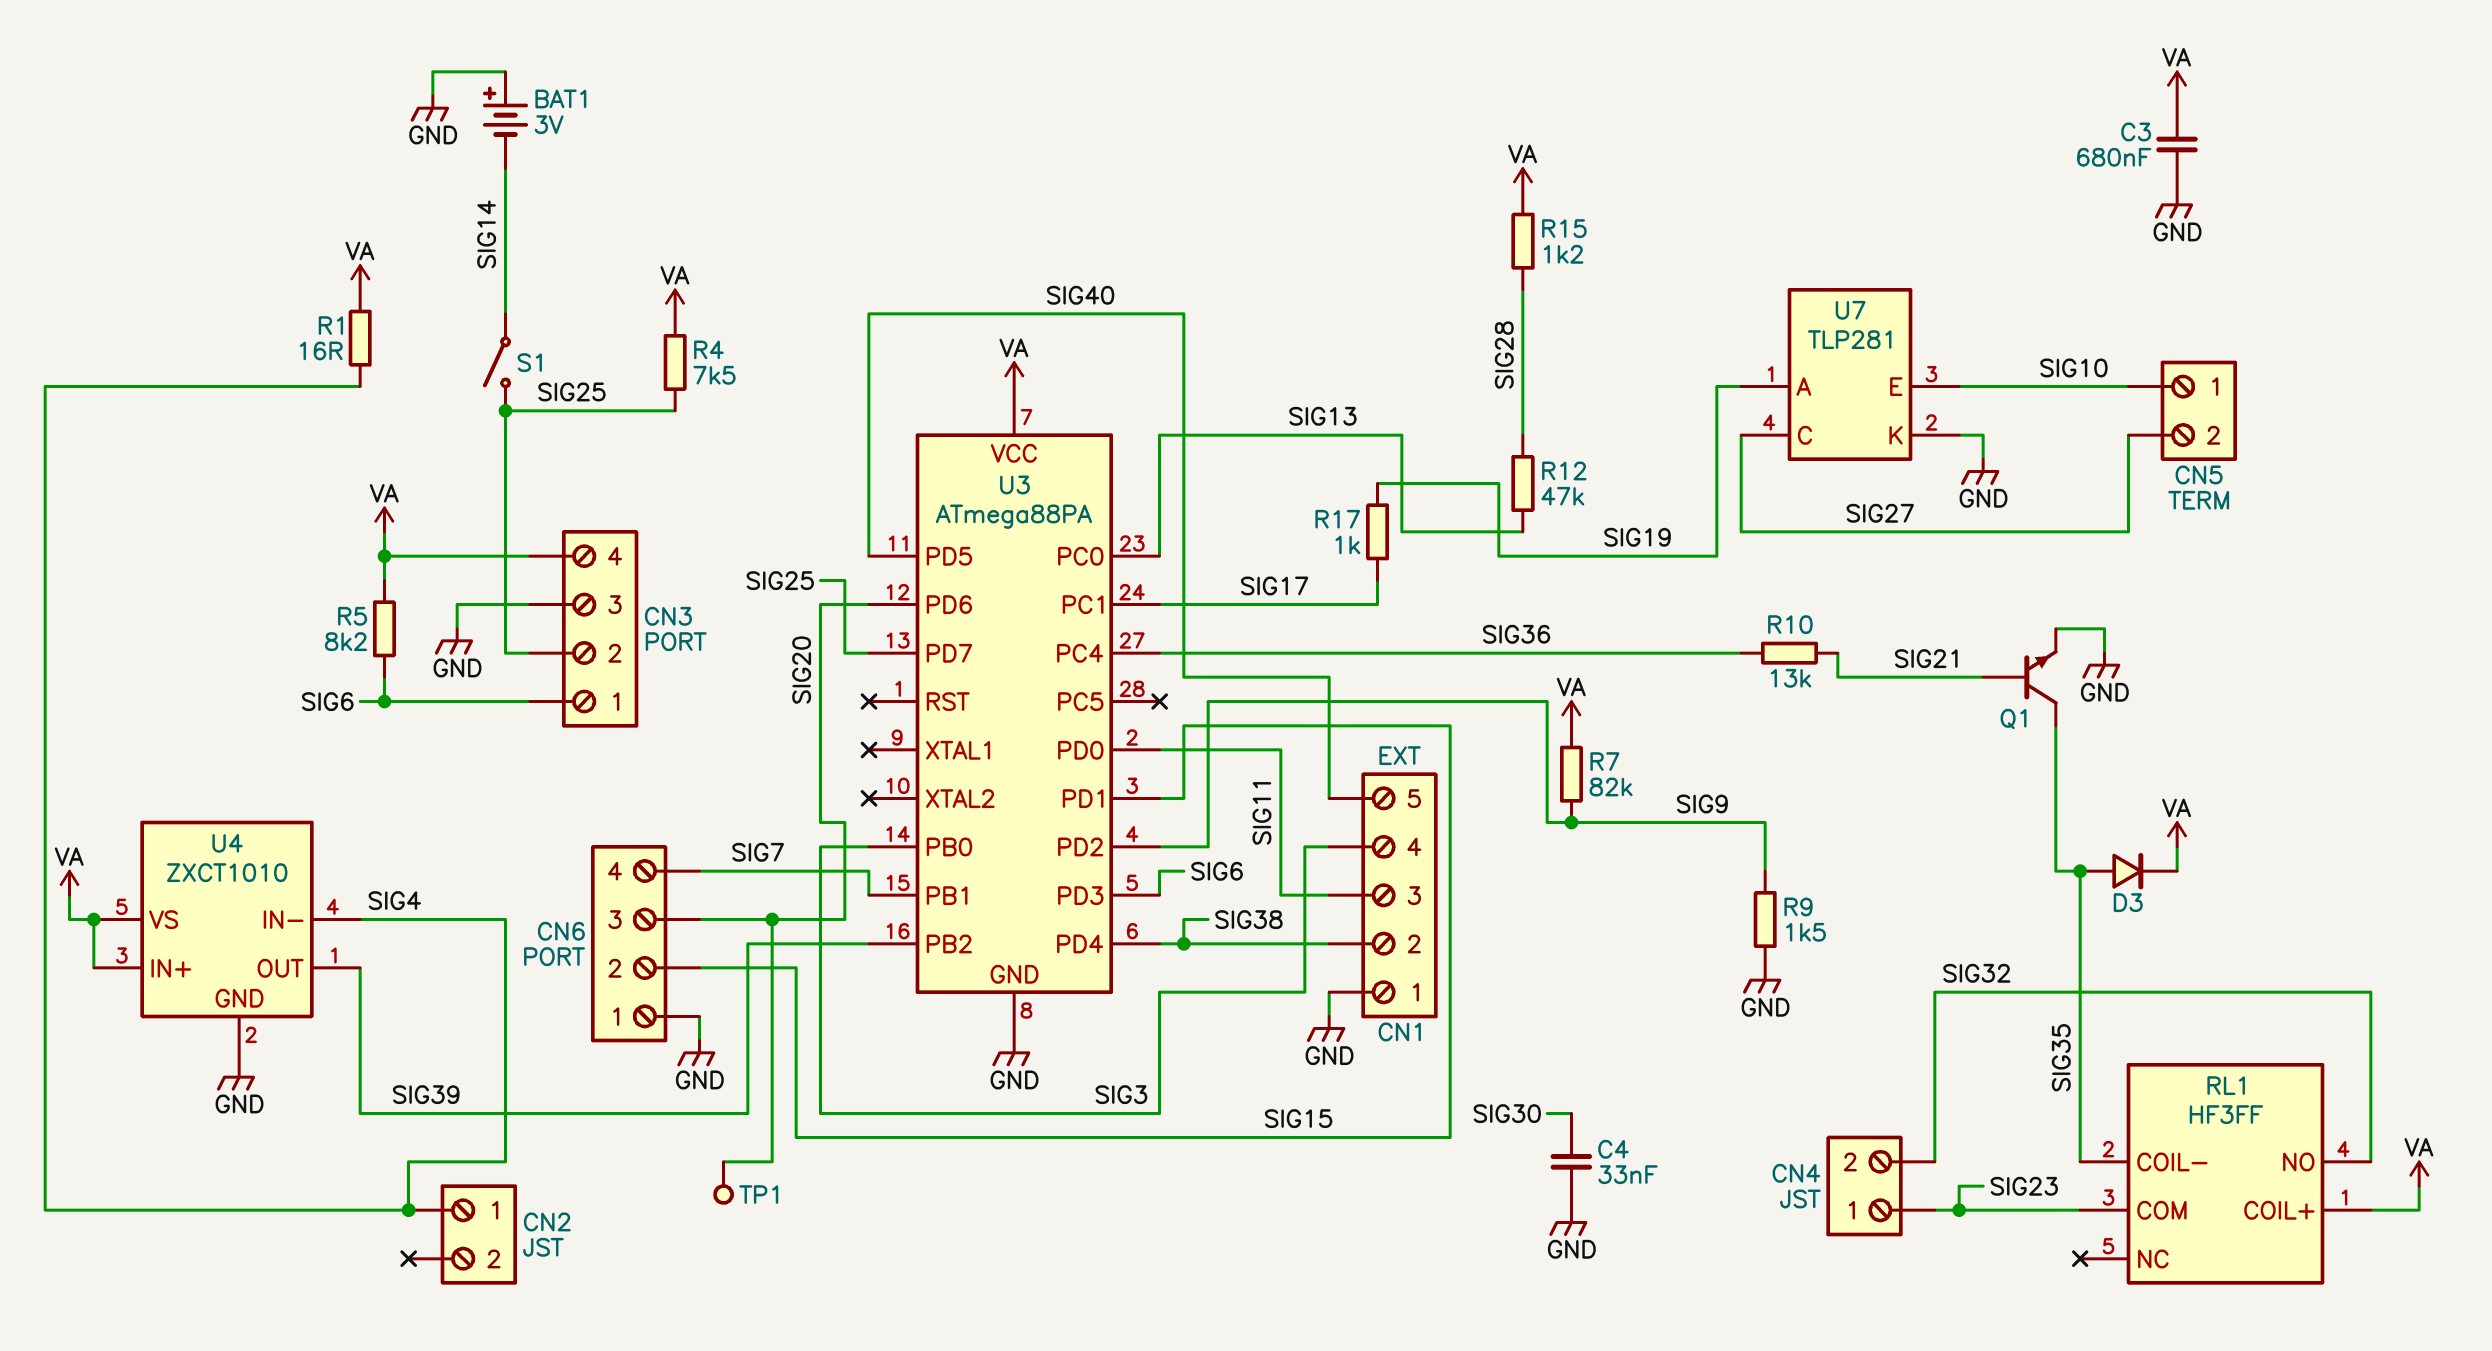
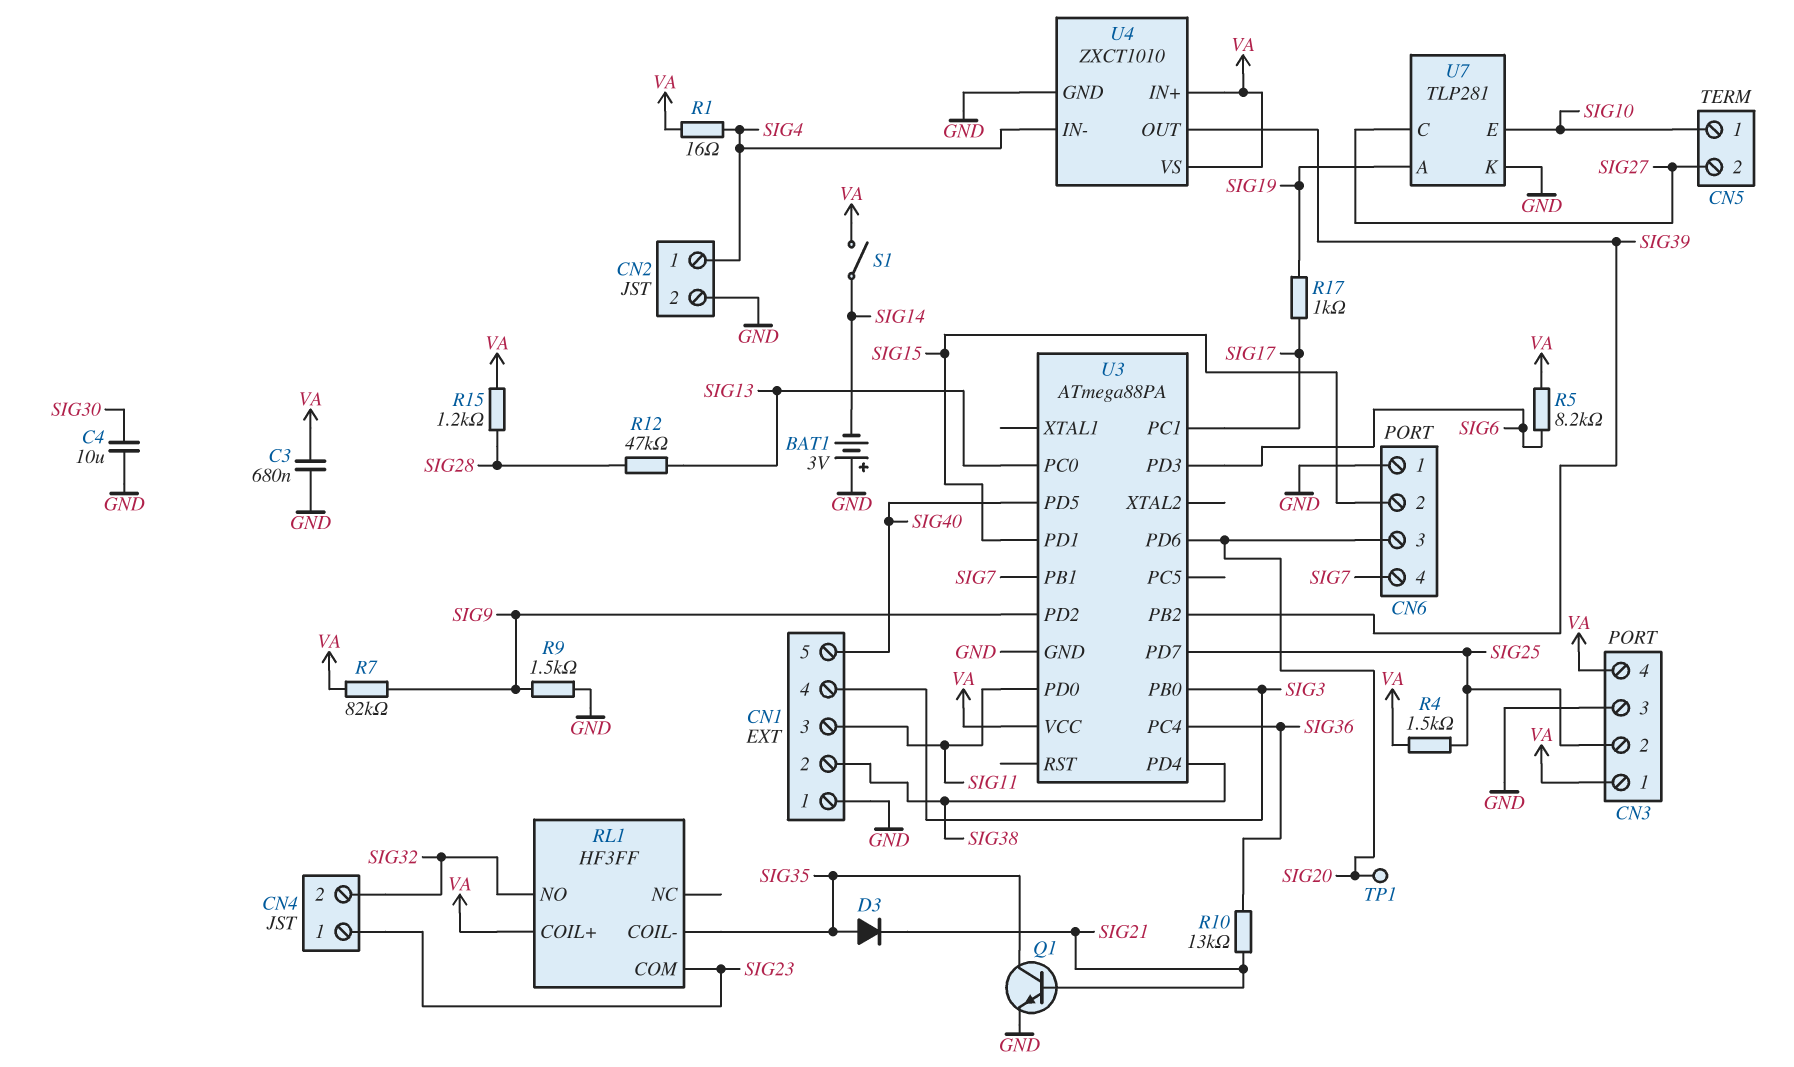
C4: 33nF (GND, SIG30) -> 10uF (GND, SIG30)
CN2 pin 2: none -> GND
CN3 pin 1: SIG6 -> VA
D3: diode (A SIG35, K VA) -> diode (A SIG35, K SIG21)
R4: 7.5k (SIG25, VA) -> 1.5k (SIG25, VA)
S1: switch (SIG14, SIG25) -> switch (SIG14, VA)

